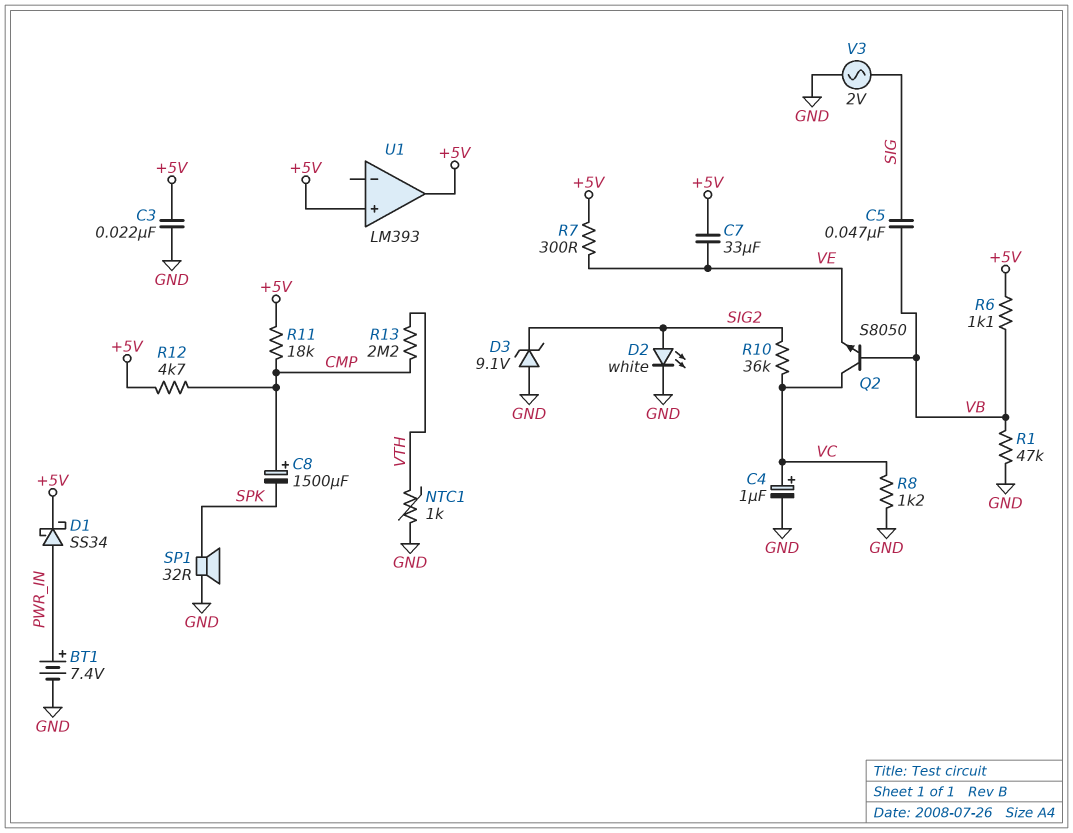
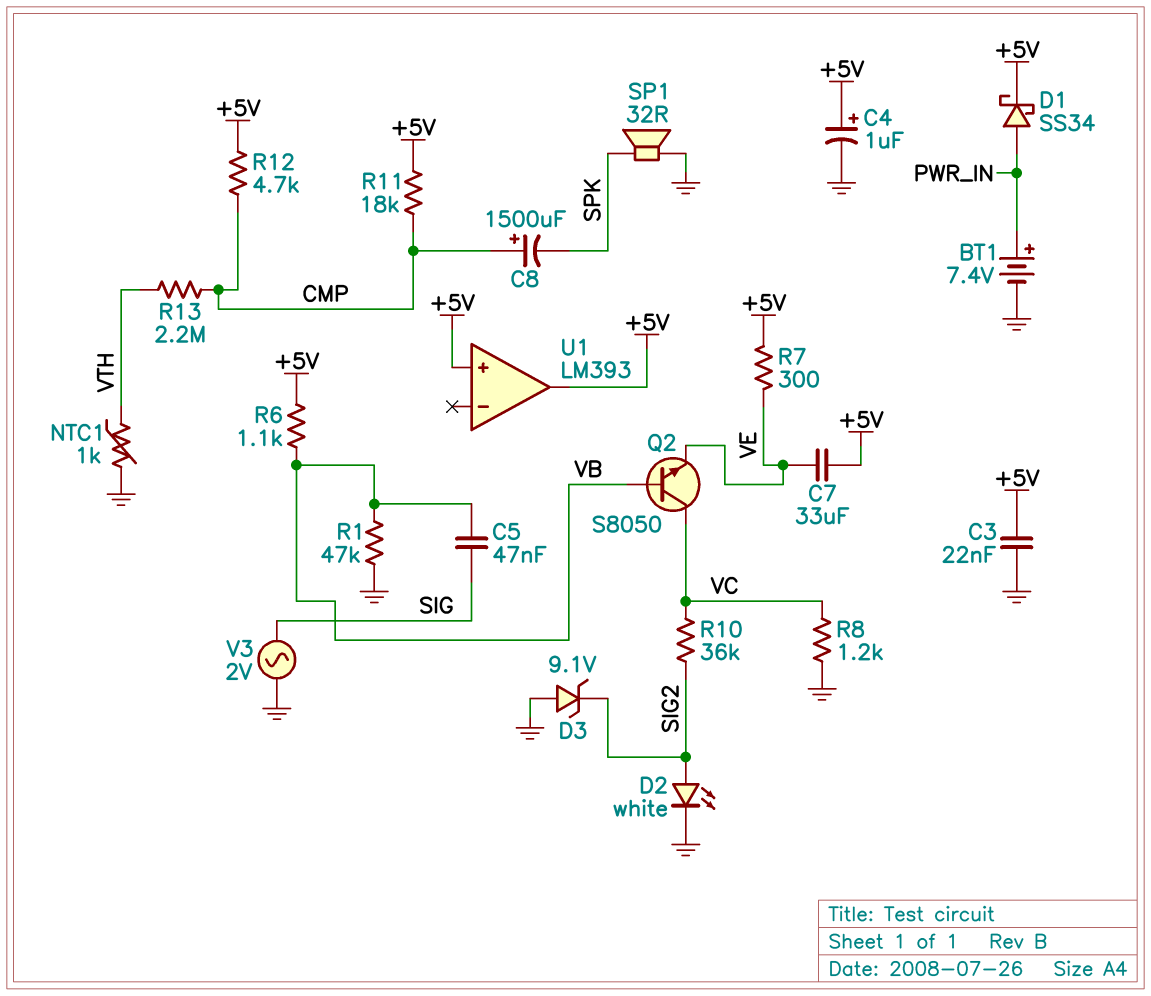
C4: 1uF (plus VC, minus GND) -> 1uF (plus +5V, minus GND)

